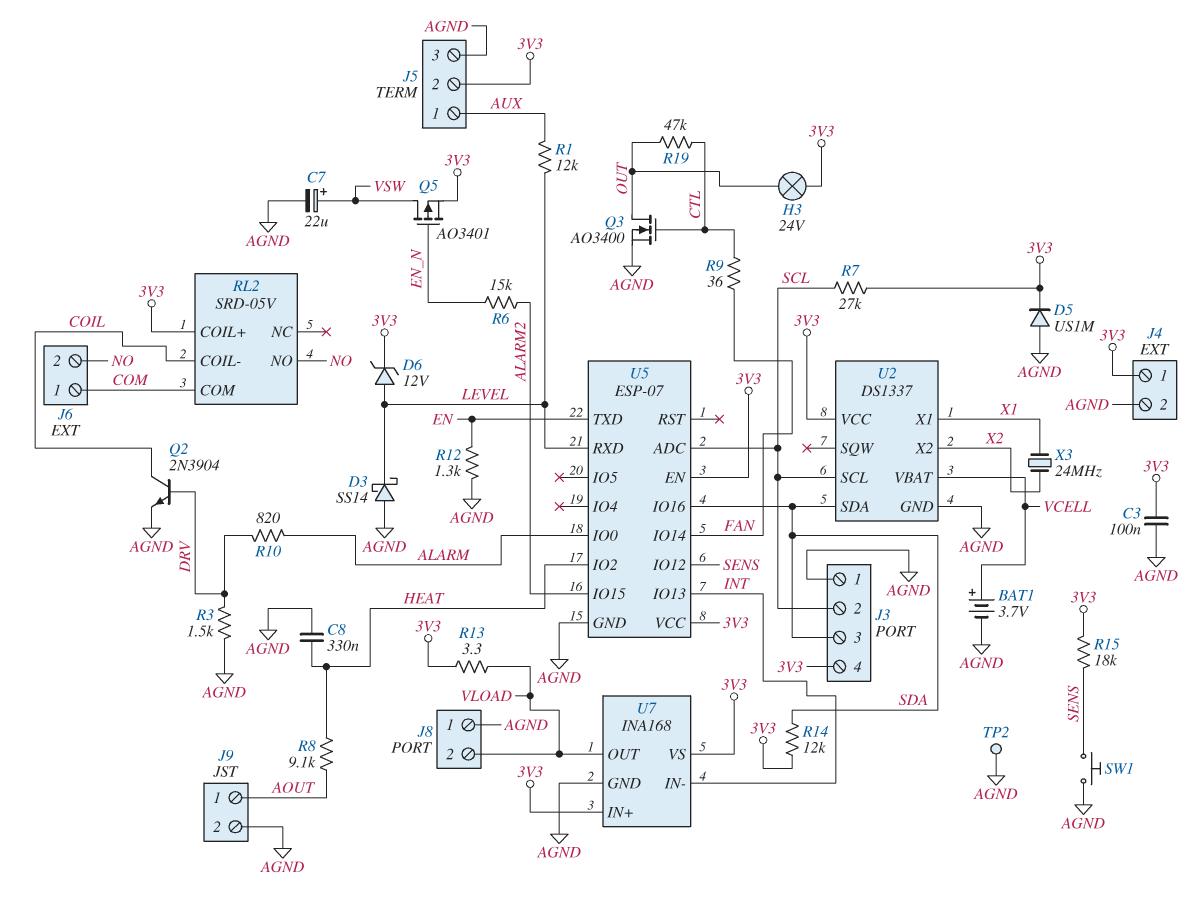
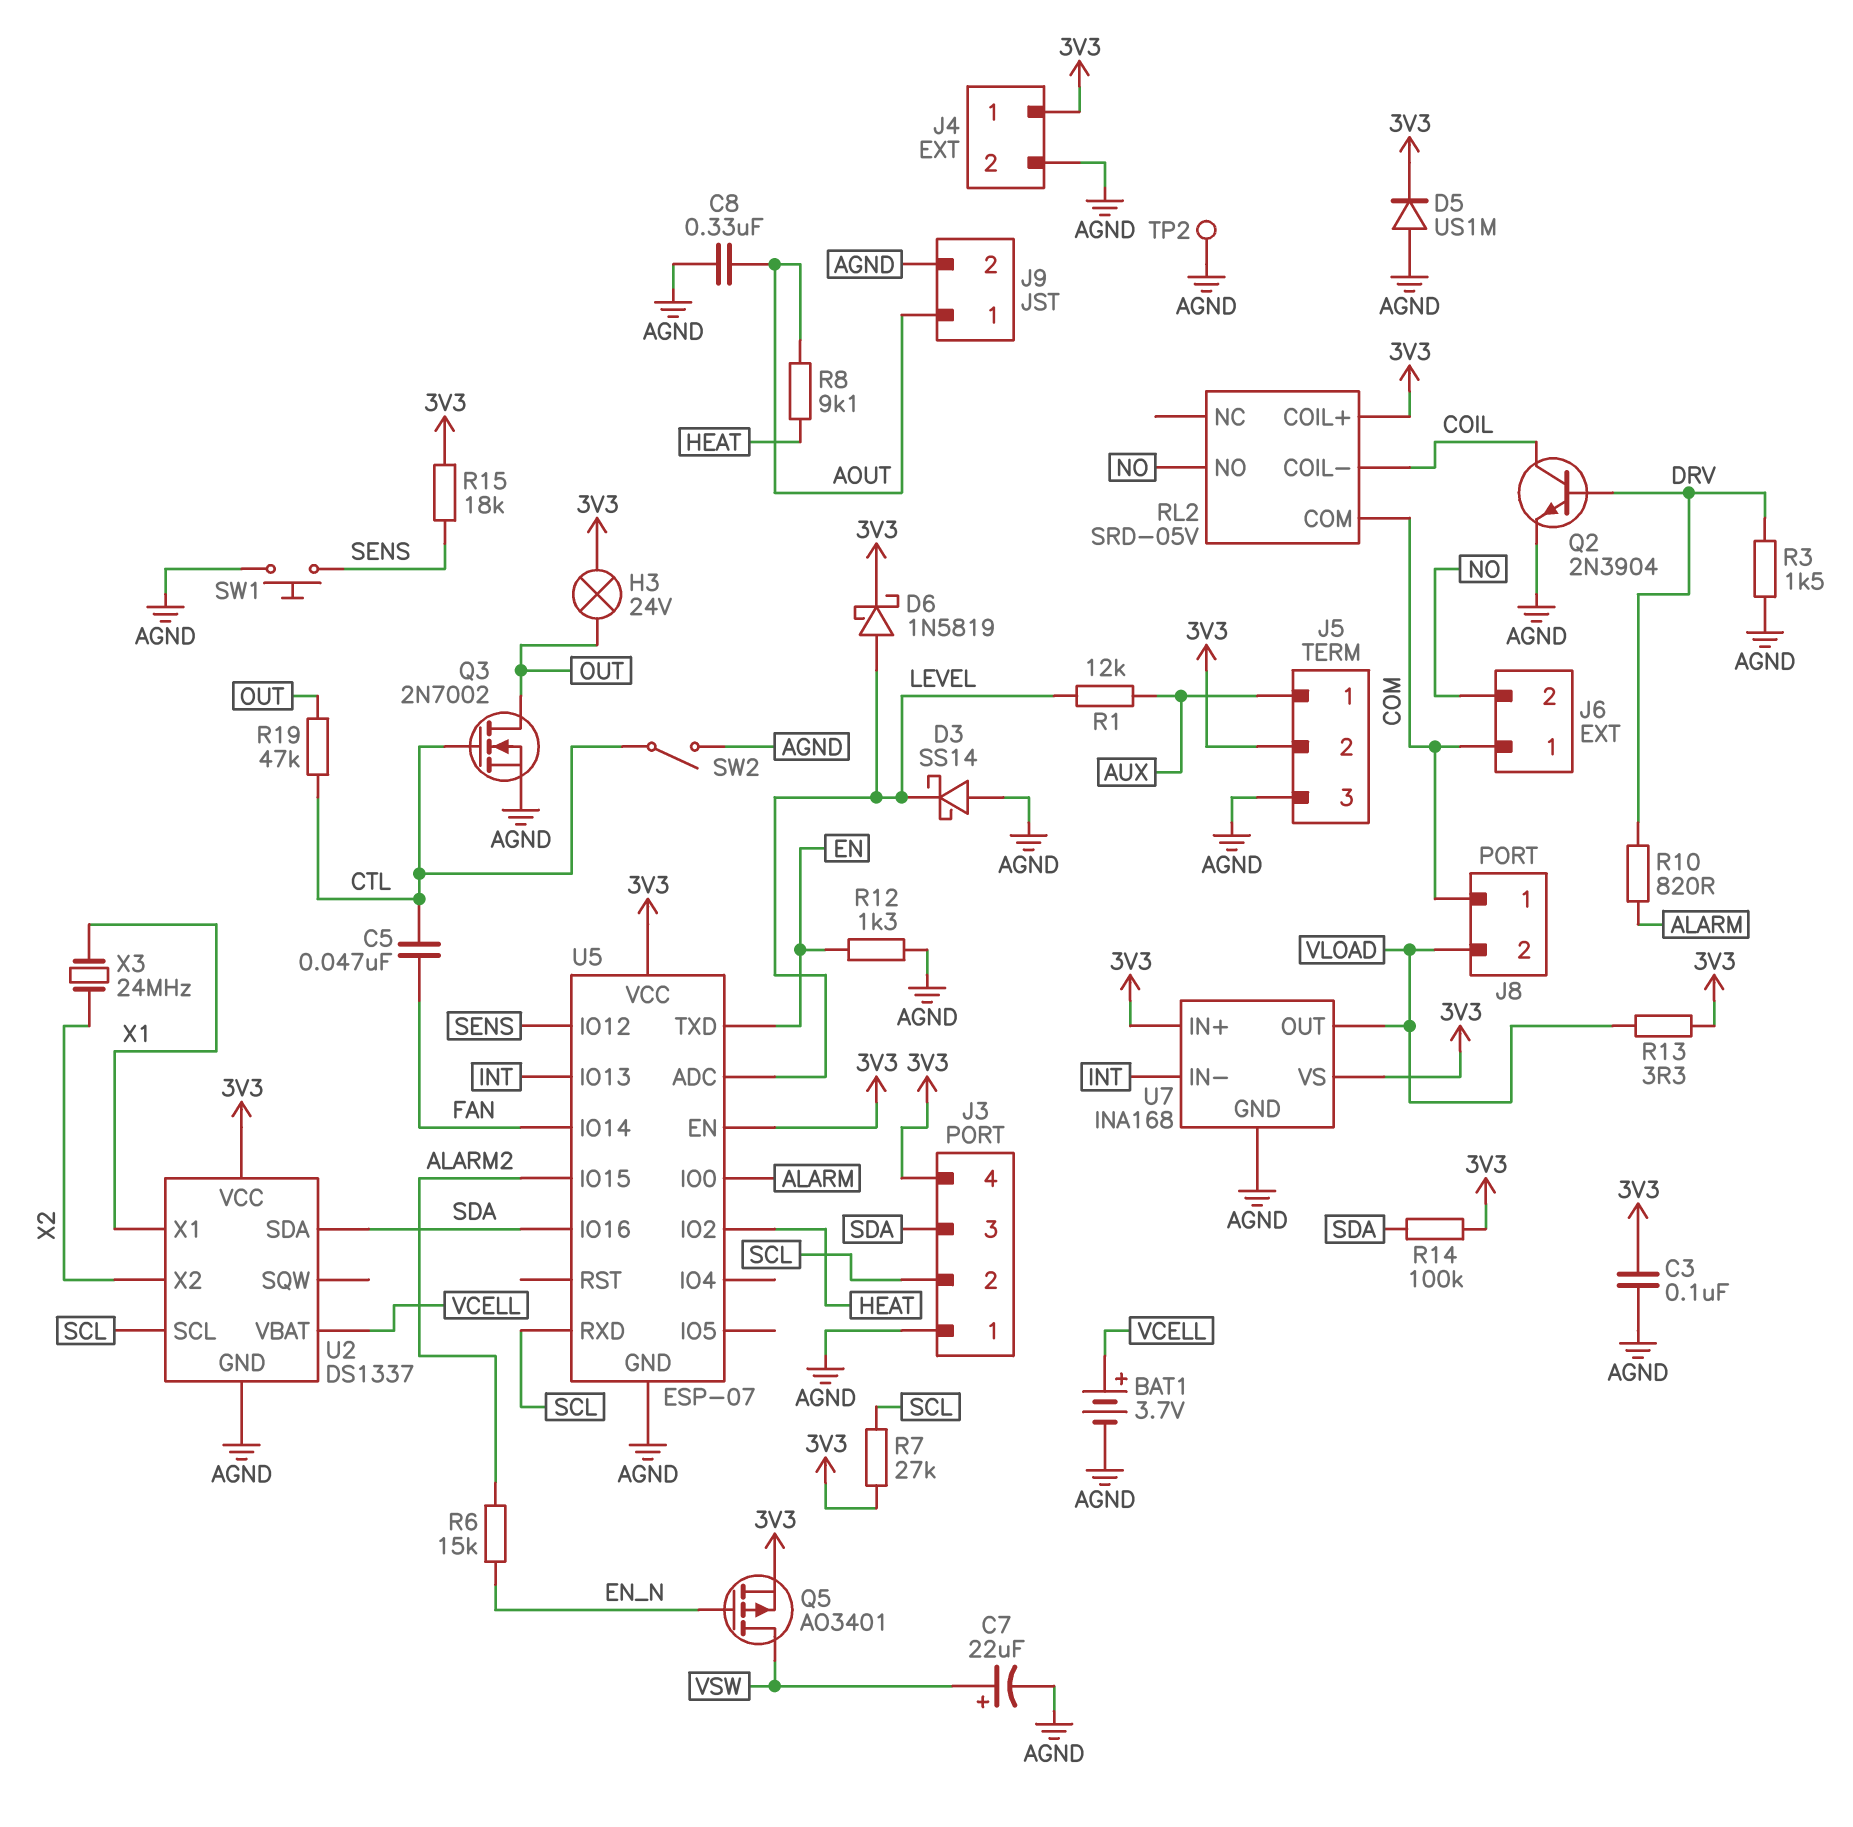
C5: none -> 47nF (CTL, FAN)
C8: 330nF (AGND, HEAT) -> 330nF (AGND, AOUT)
D6: zener 12V (A LEVEL, K 3V3) -> schottky 1N5819 (A LEVEL, K 3V3)
J8 pin 1: AGND -> COM
Q3: NMOS AO3400 (G CTL, D OUT, S AGND) -> NMOS 2N7002 (G CTL, D OUT, S AGND)
R9: 36 (CTL, FAN) -> none
R14: 12k (3V3, SDA) -> 100k (3V3, SDA)
SW2: none -> switch (AGND, CTL)
U5 pin ADC: SCL -> LEVEL
U5 pin RXD: LEVEL -> SCL

